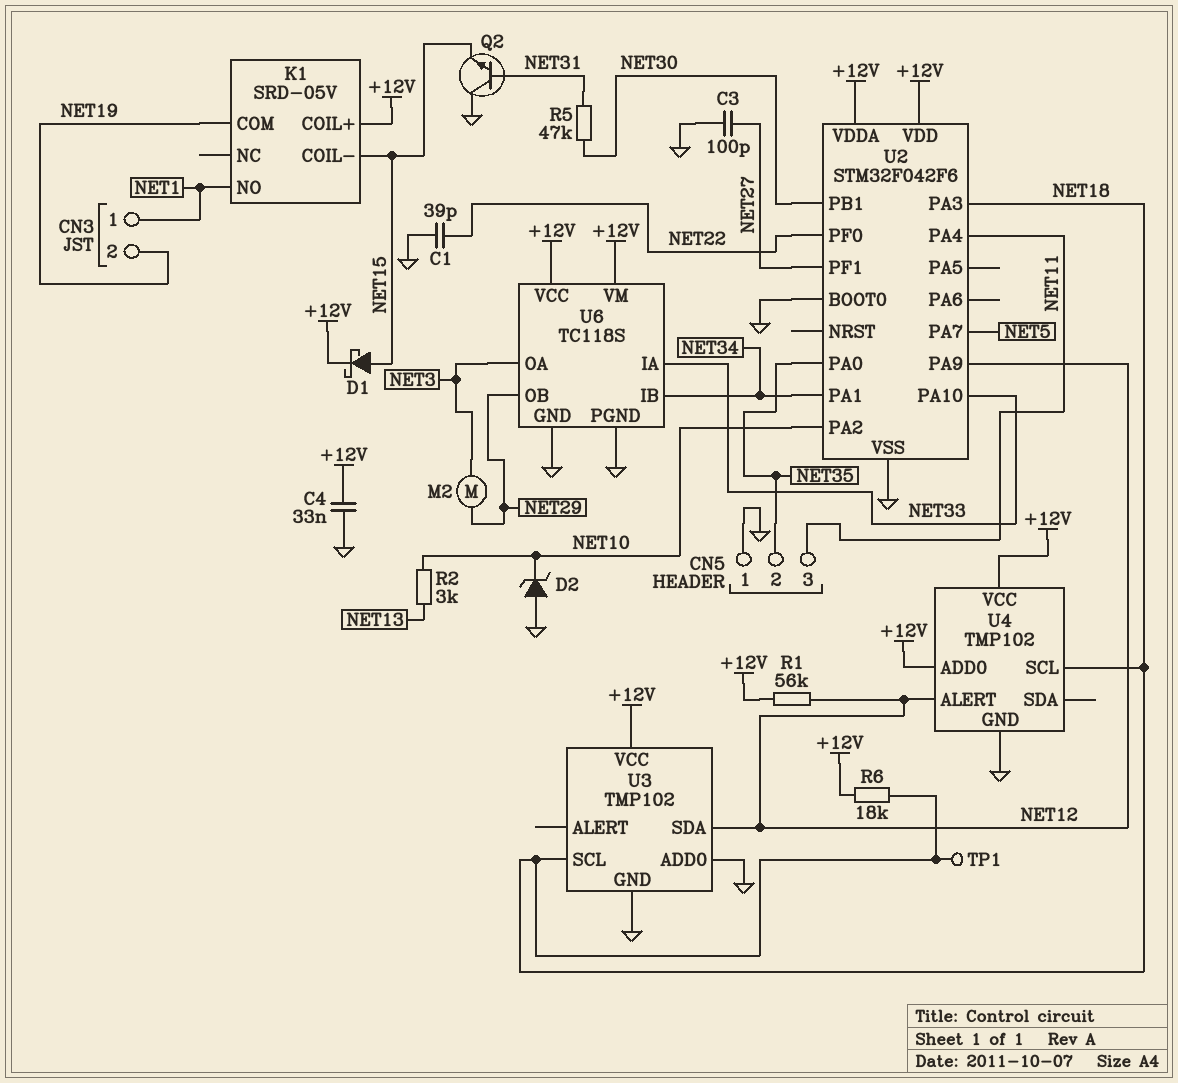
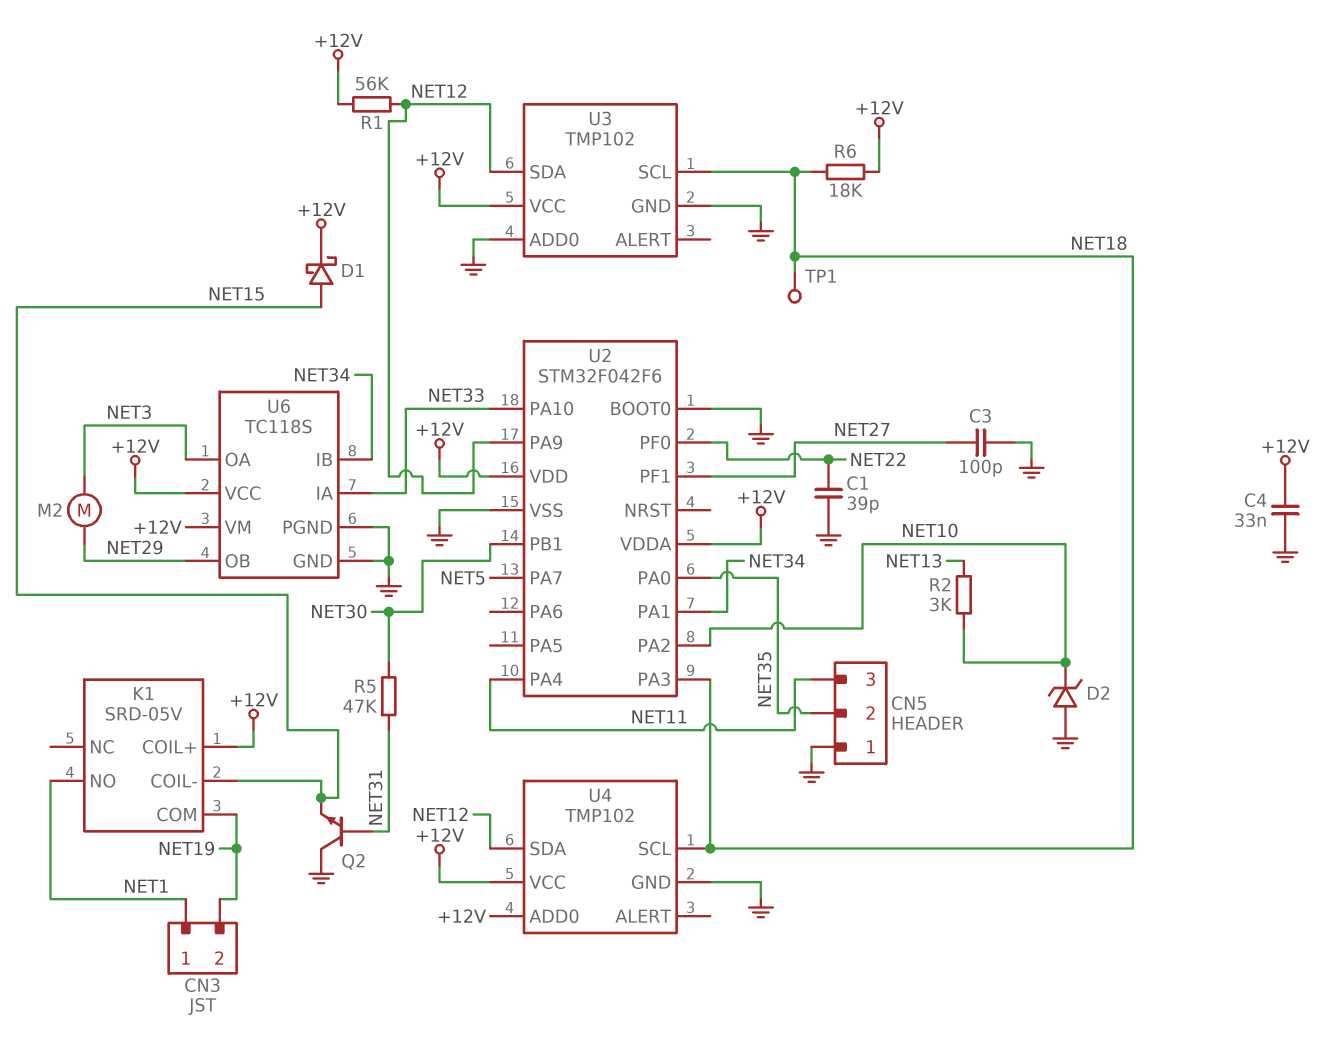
U4 pin ALERT: NET12 -> none
U4 pin SDA: none -> NET12

